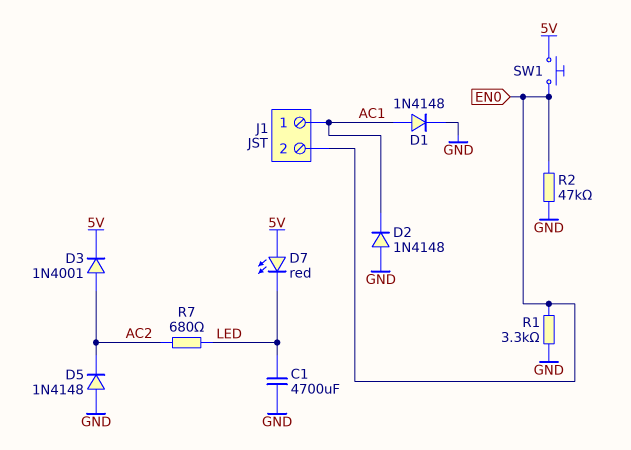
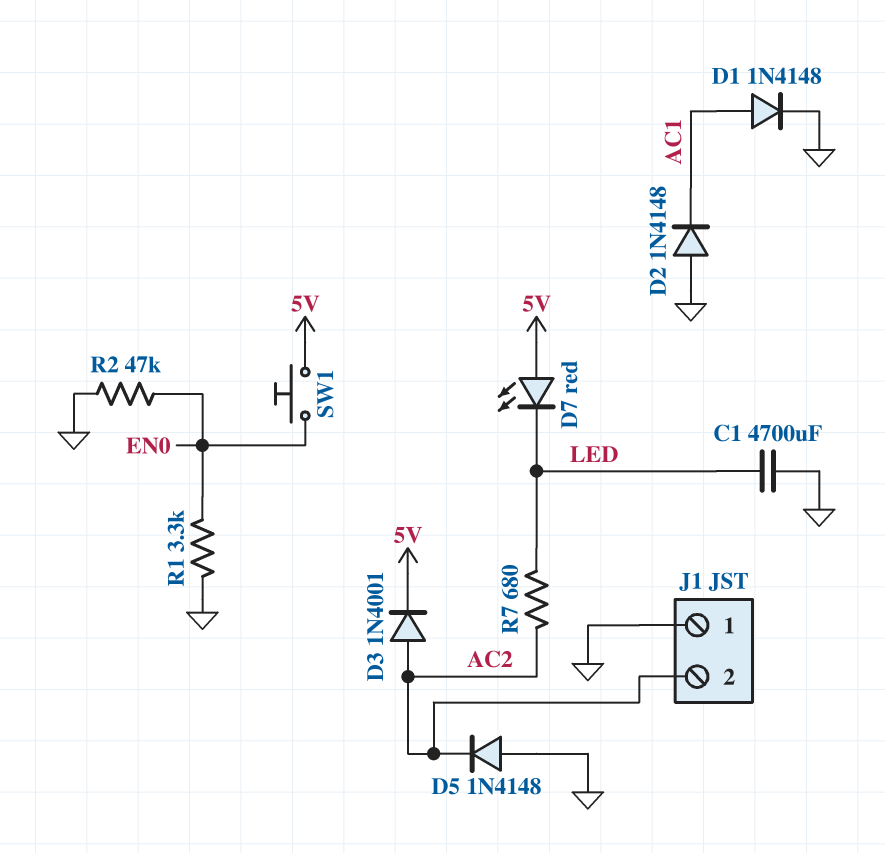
J1 pin 1: AC1 -> GND
J1 pin 2: EN0 -> AC2

